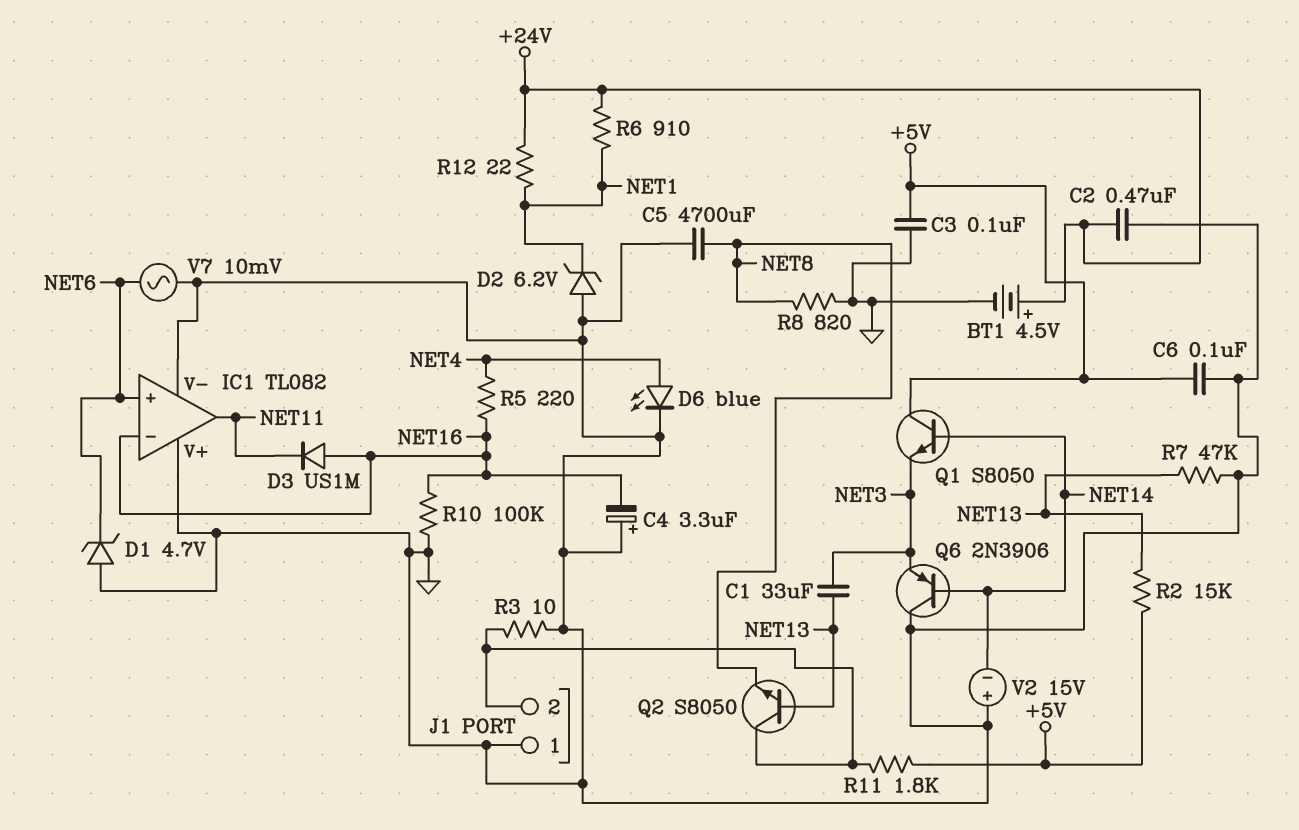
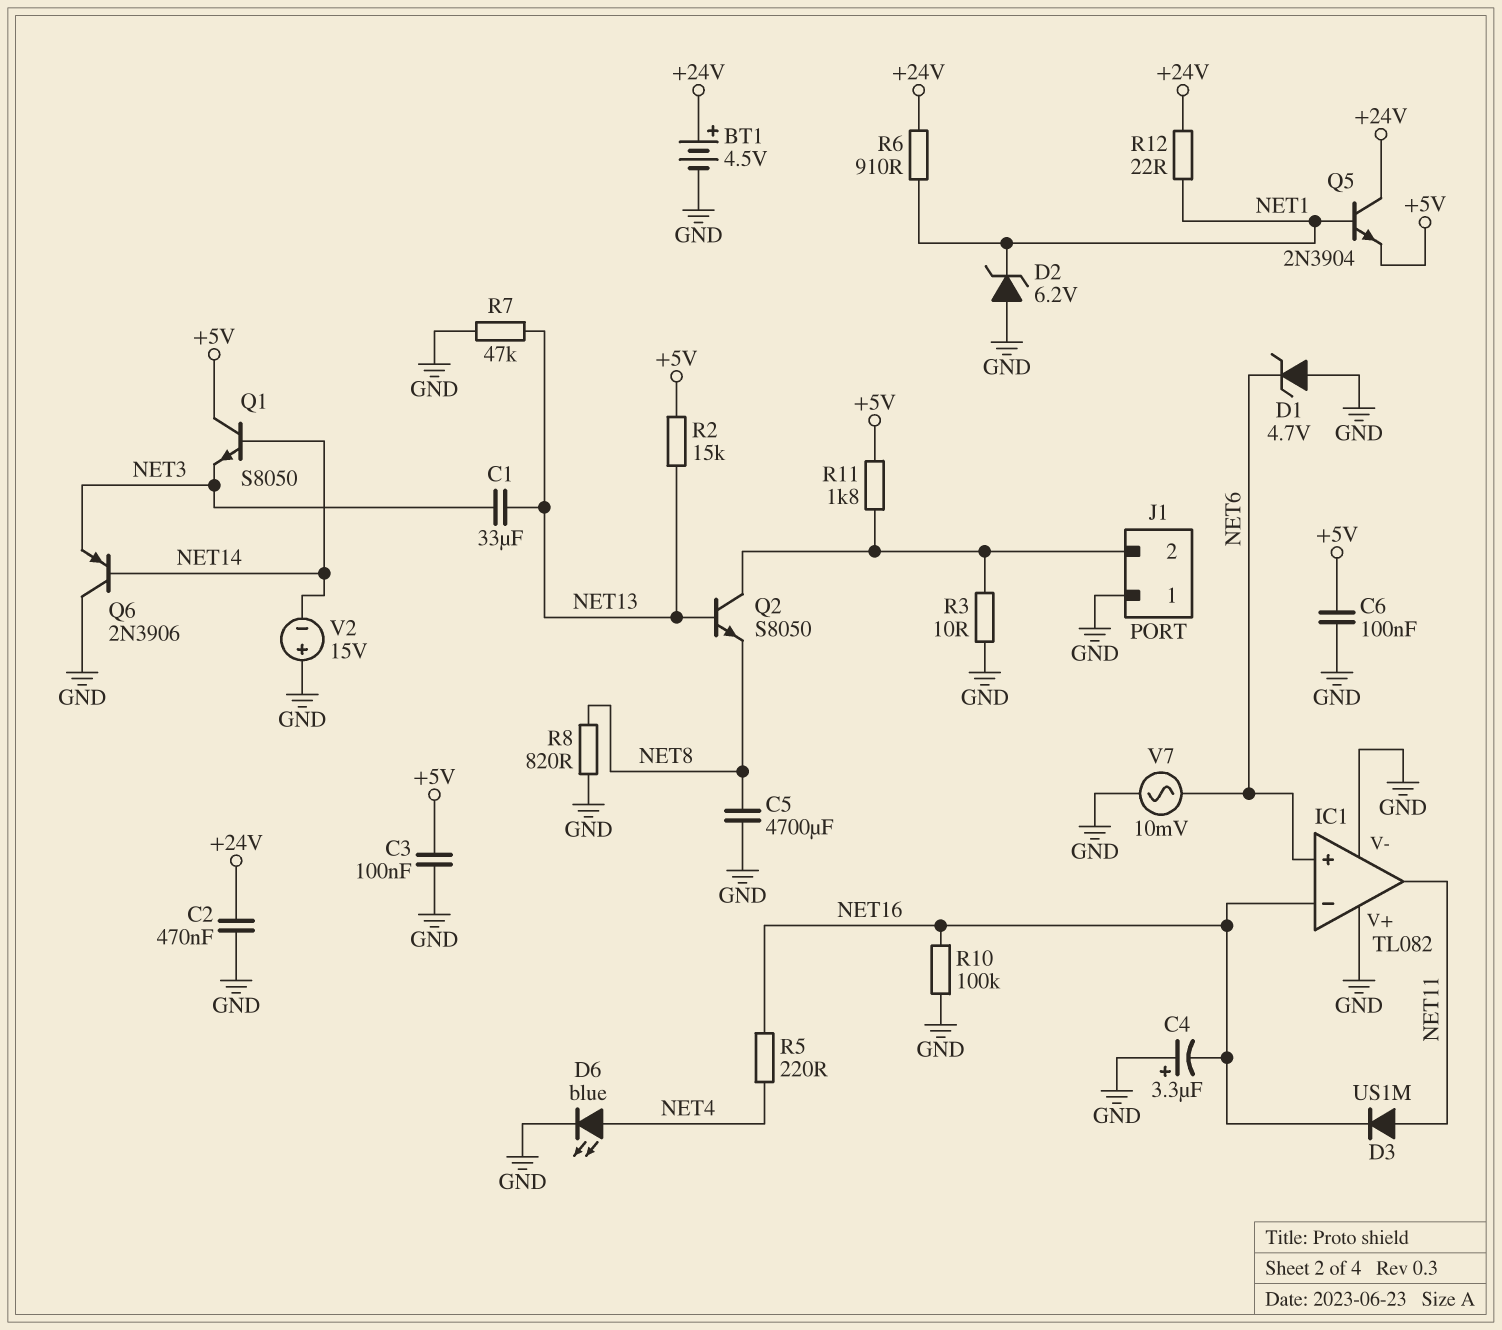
D3: diode US1M (A NET16, K NET11) -> diode US1M (A NET11, K NET16)
Q5: none -> NPN 2N3904 (B NET1, C +24V, E +5V)

